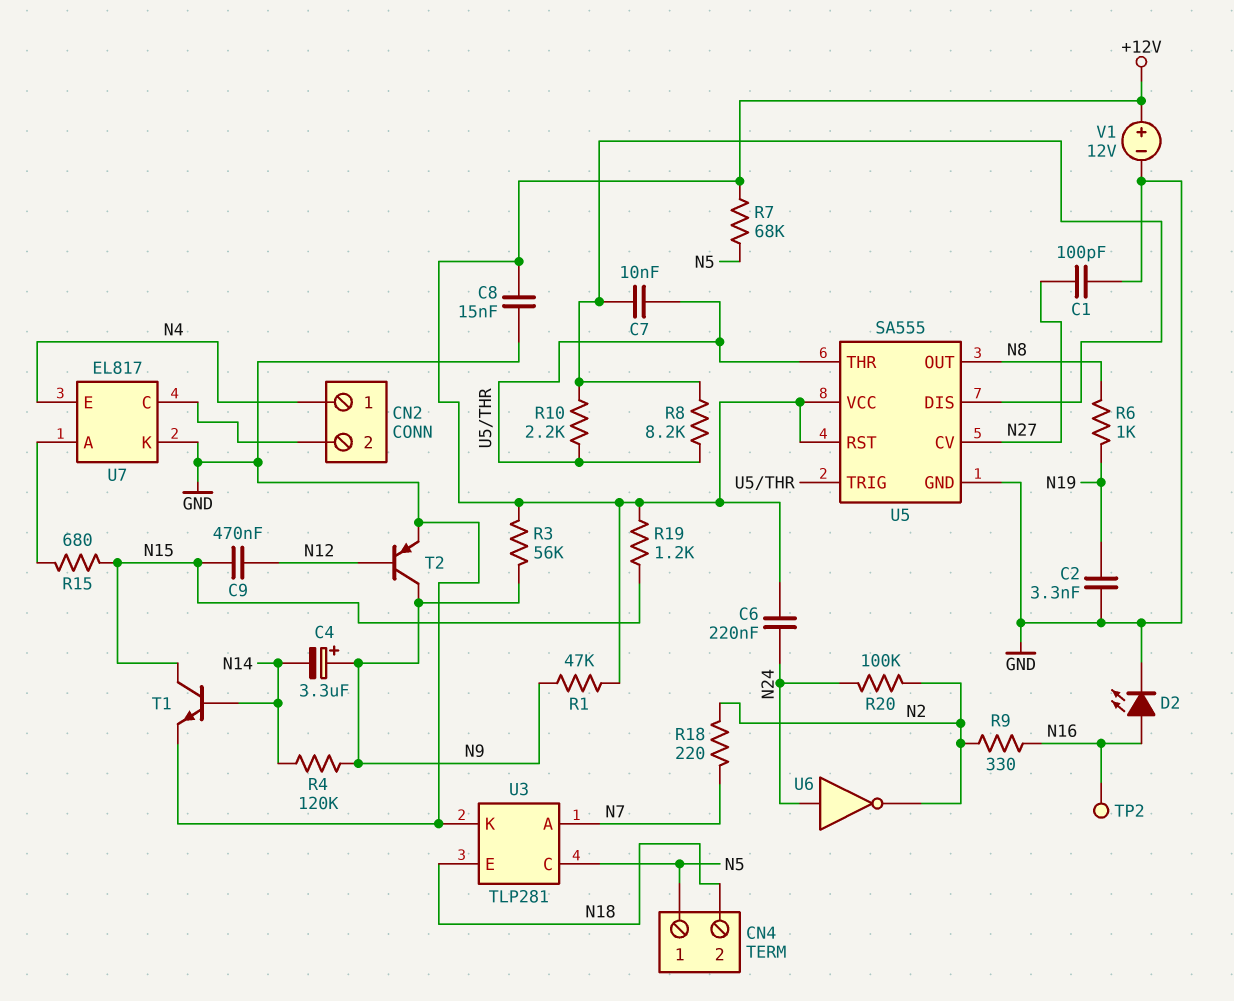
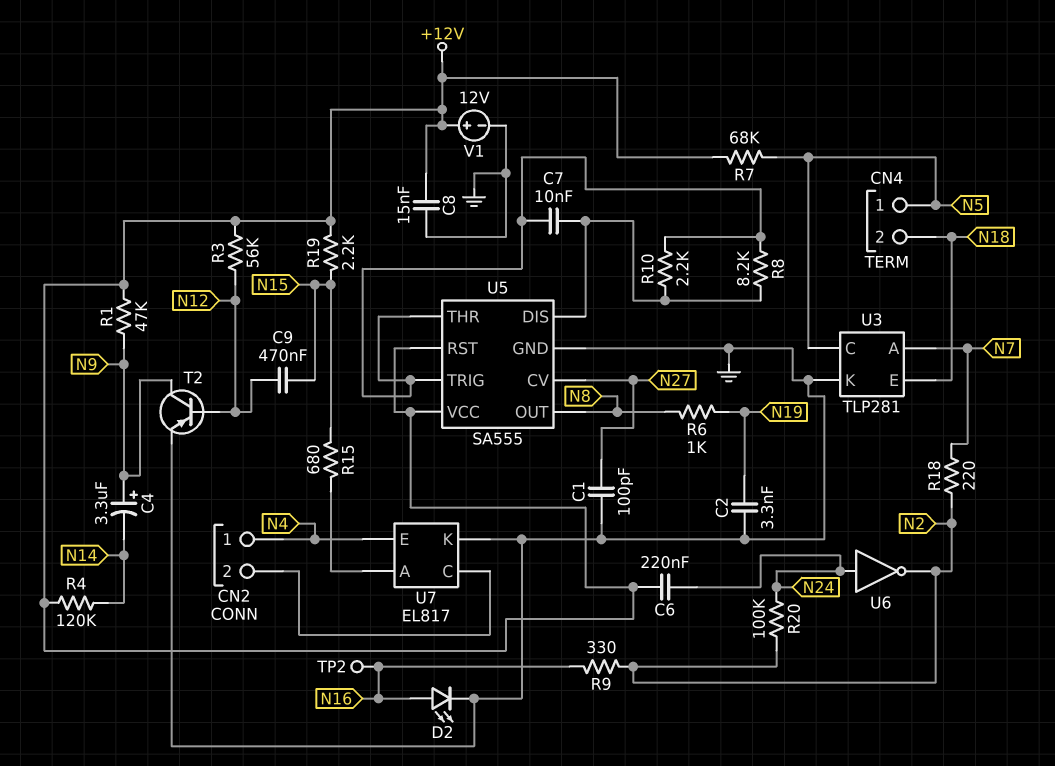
R3: 56k (+12V, N9) -> 56k (+12V, N12)
R4: 120k (N9, N14) -> 120k (+12V, N14)
R19: 1.2k (+12V, N15) -> 2.2k (+12V, N15)
T1: NPN (B N14, C N15, E GND) -> none

